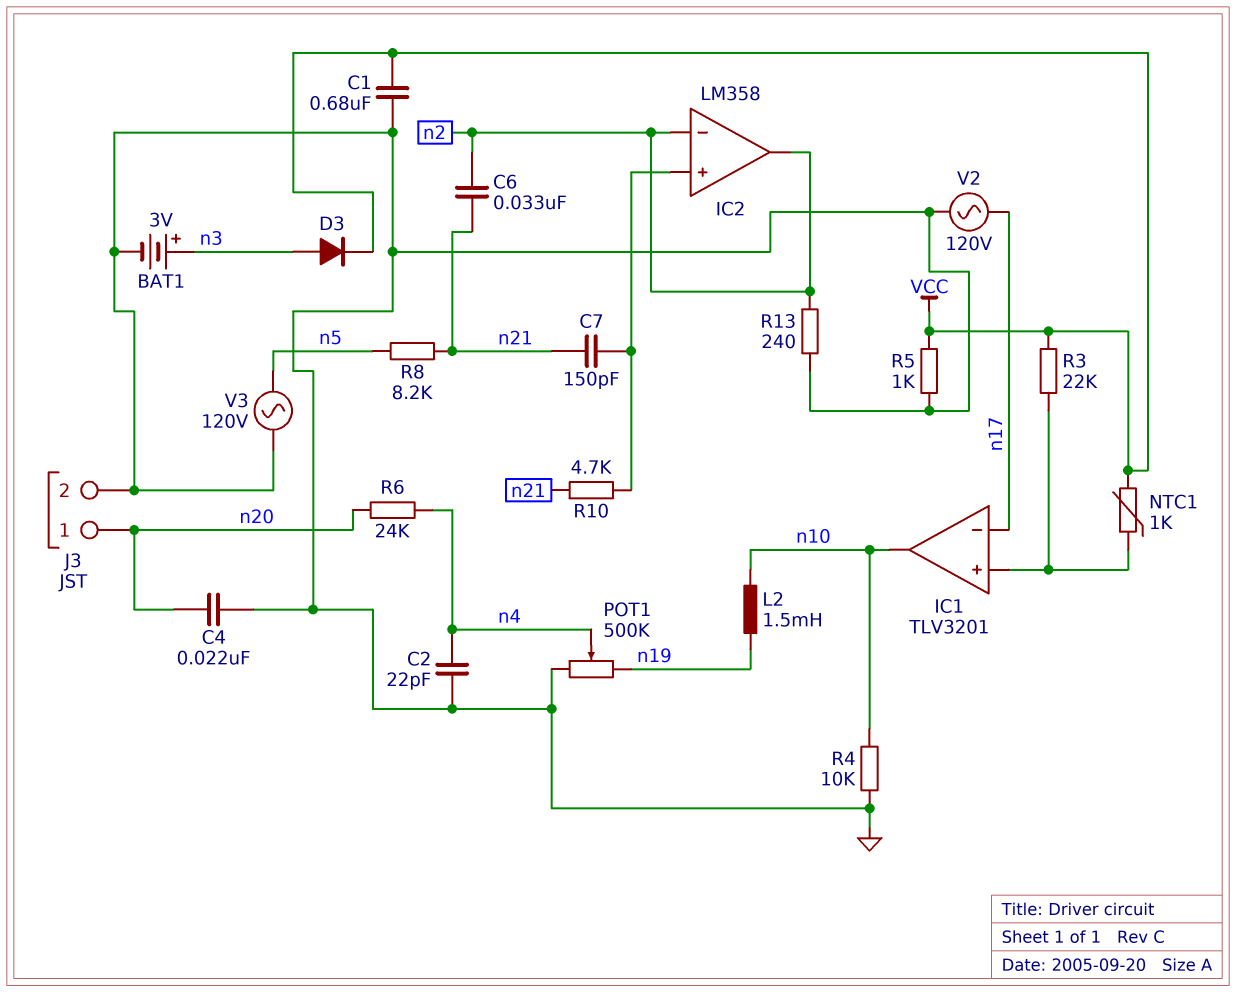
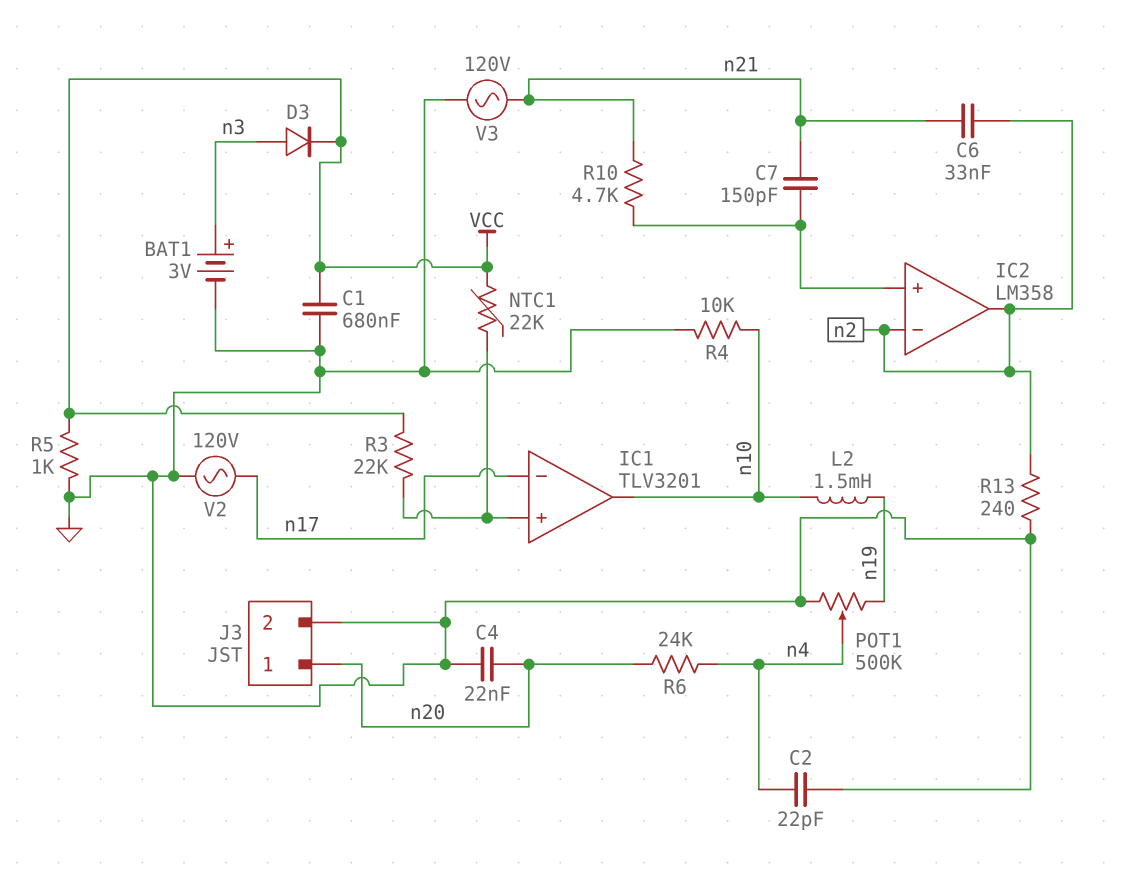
NTC1: 1k (IC1/in+, VCC) -> 22k (IC1/in+, VCC)
R8: 8.2k (n5, n21) -> none
V3: AC 120V (GND, n5) -> AC 120V (GND, n21)

